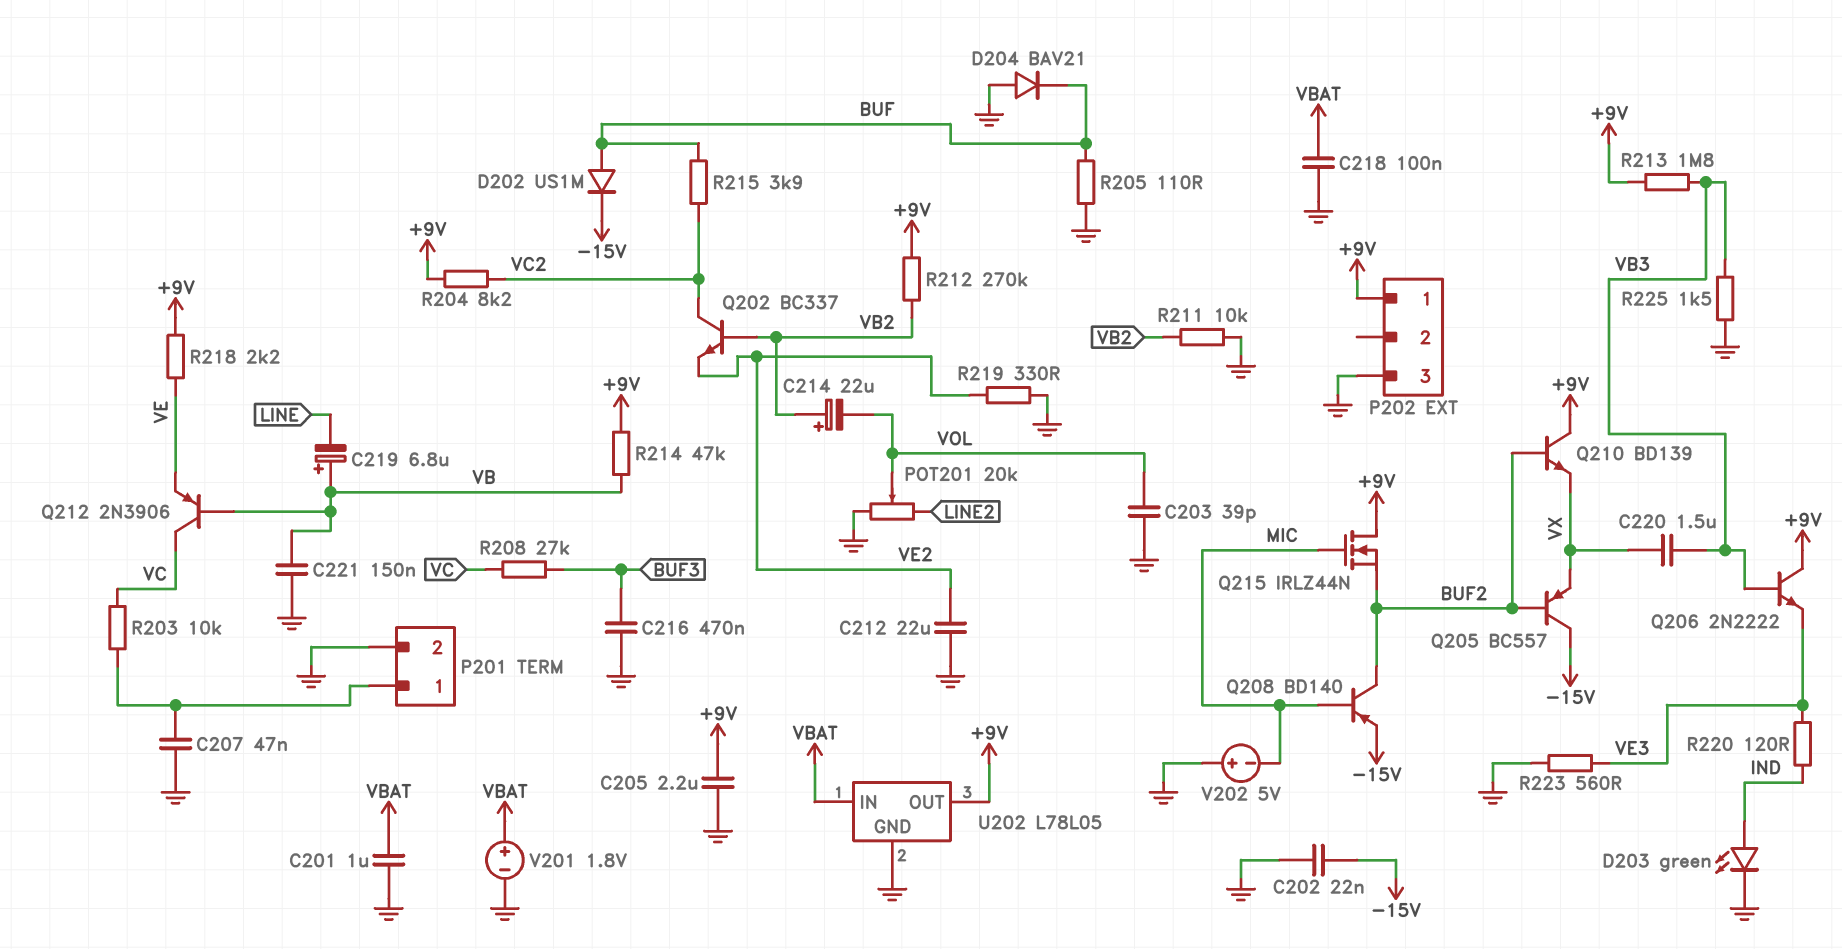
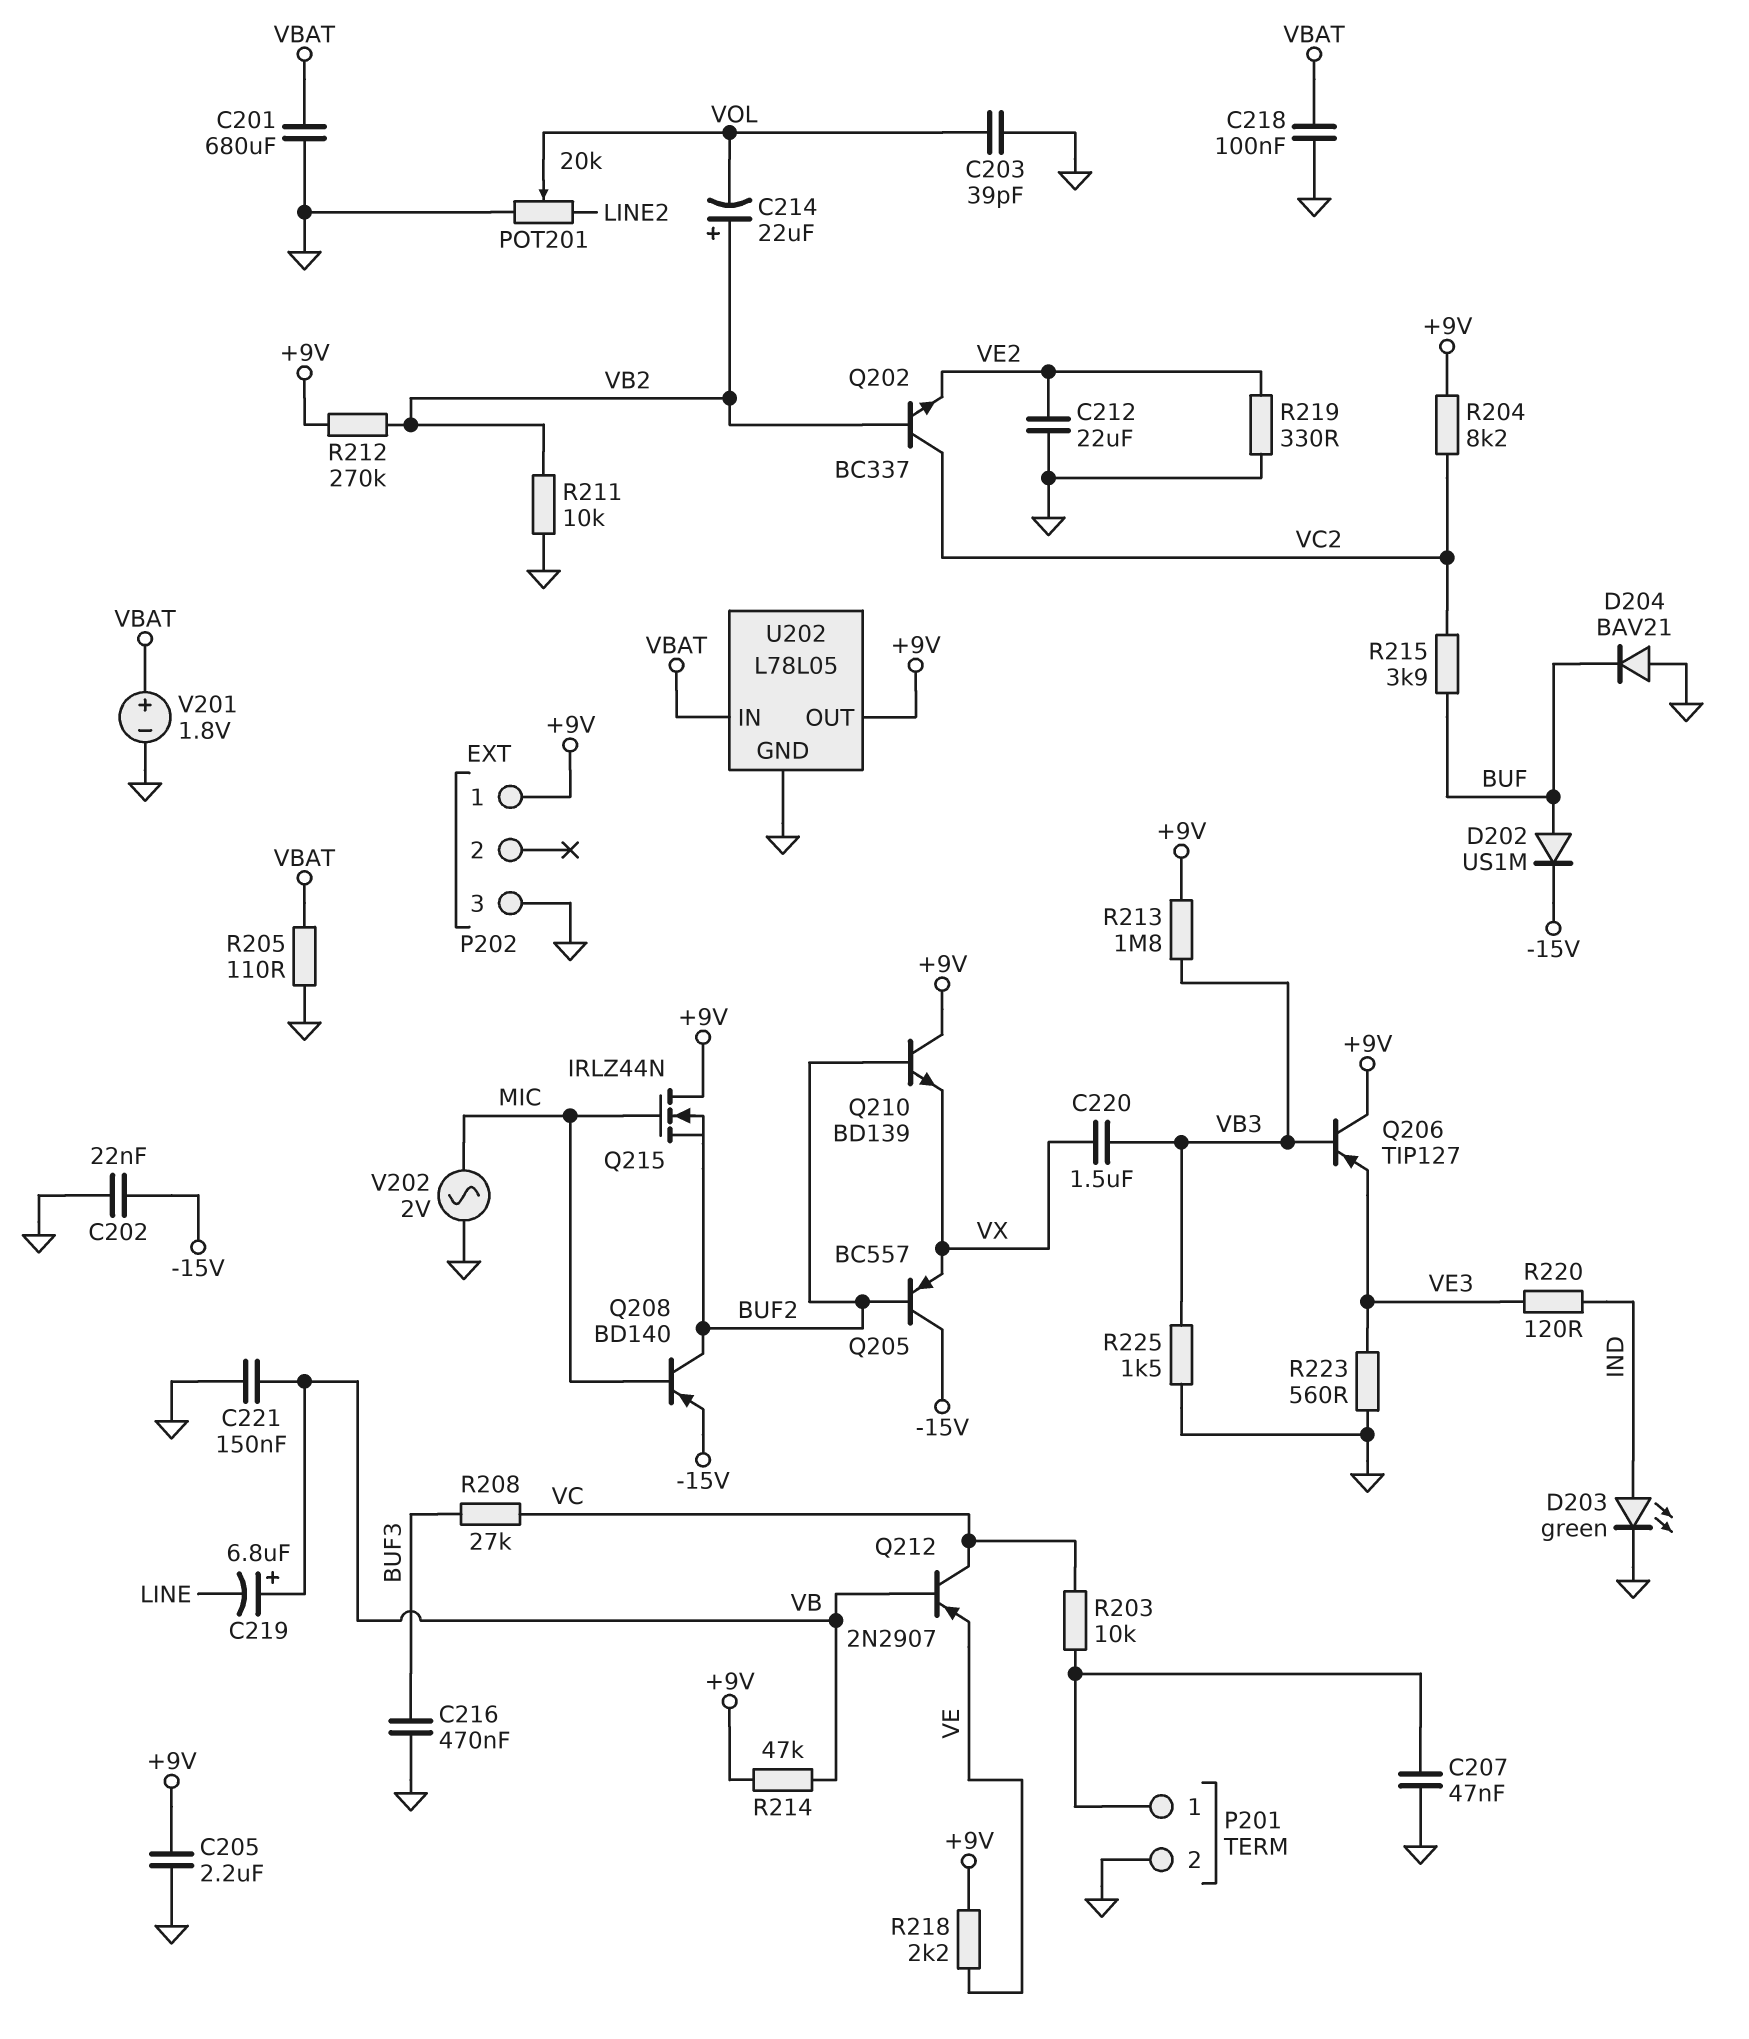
C201: 1uF (GND, VBAT) -> 680uF (GND, VBAT)
Q206: NPN 2N2222 (B VB3, C +9V, E VE3) -> PNP TIP127 (B VB3, C +9V, E VE3)
Q212: PNP 2N3906 (B VB, C VC, E VE) -> PNP 2N2907 (B VB, C VC, E VE)
R205: 110 (BUF, GND) -> 110 (GND, VBAT)
V202: 5V (plus GND, minus MIC) -> AC 2V (GND, MIC)

